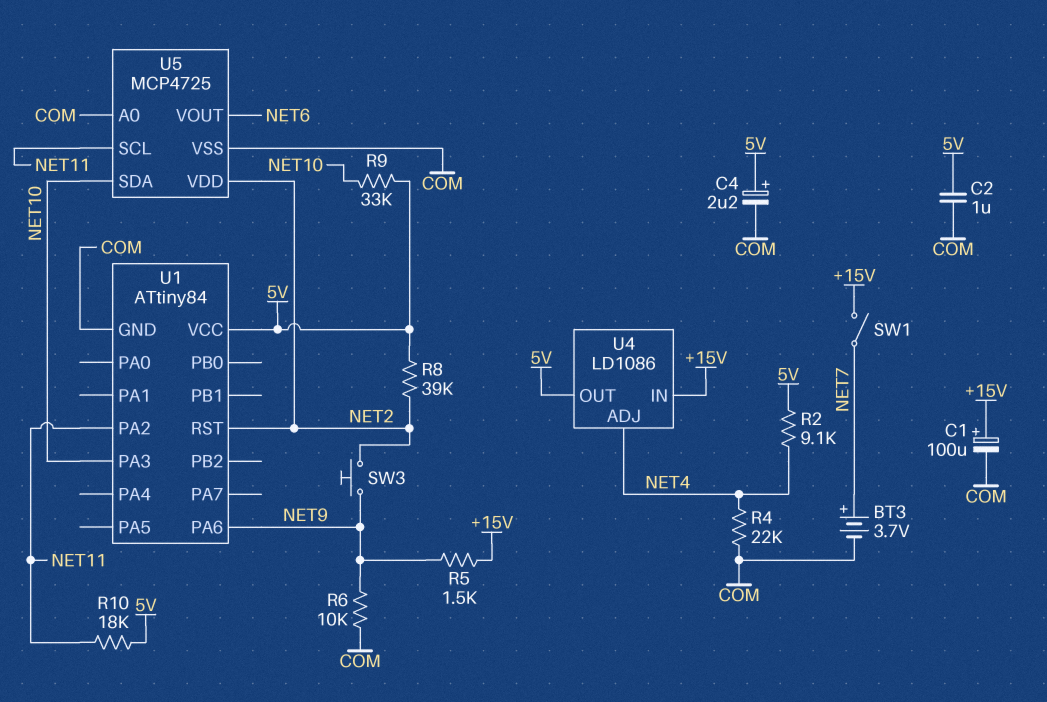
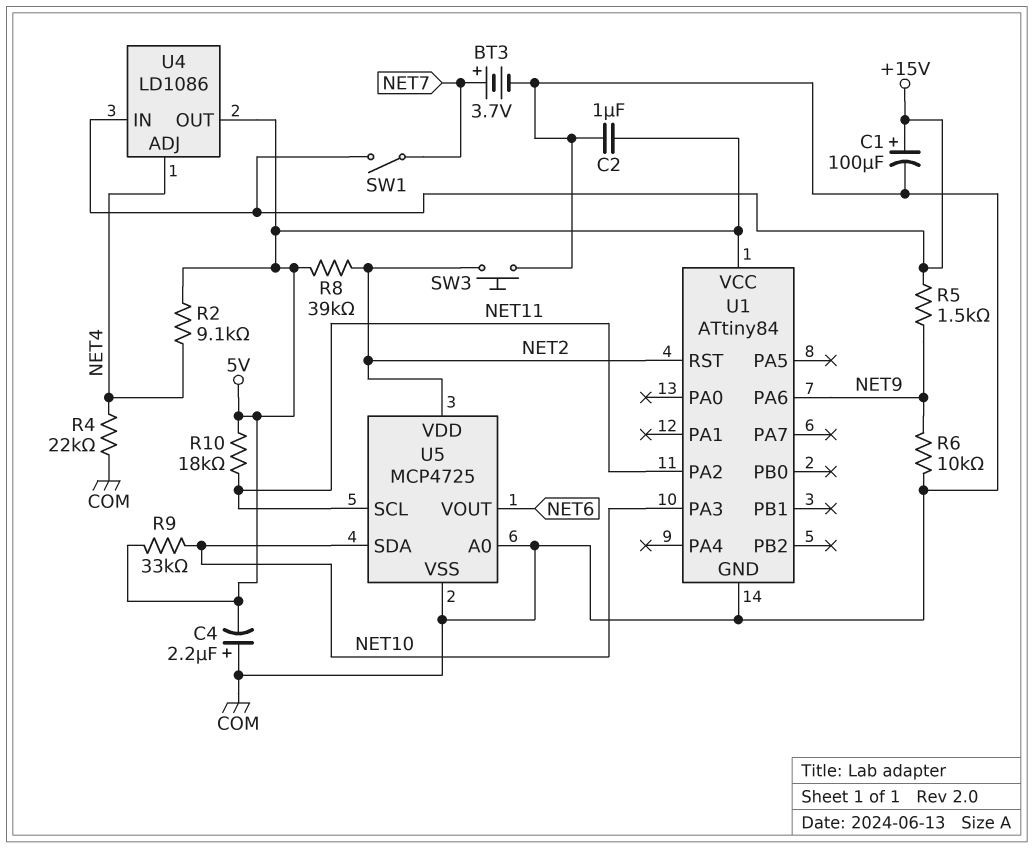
C4: 2.2uF (plus 5V, minus COM) -> 2.2uF (plus COM, minus 5V)
SW3: button (NET2, NET9) -> button (COM, NET2)

